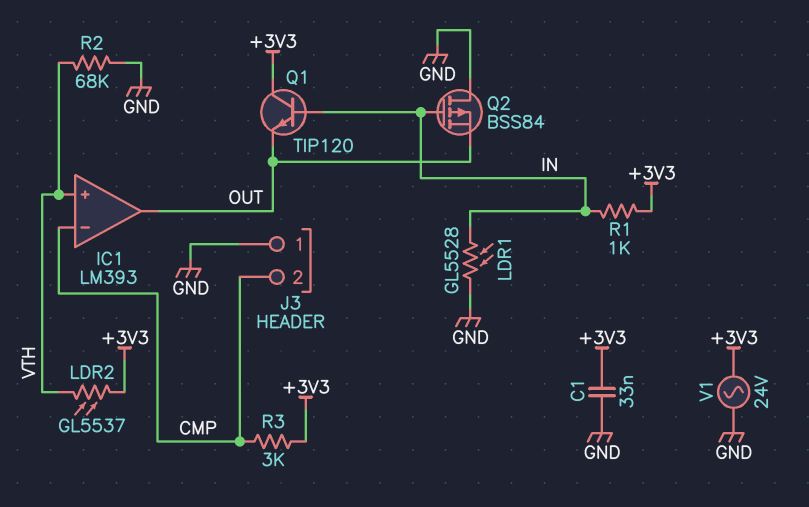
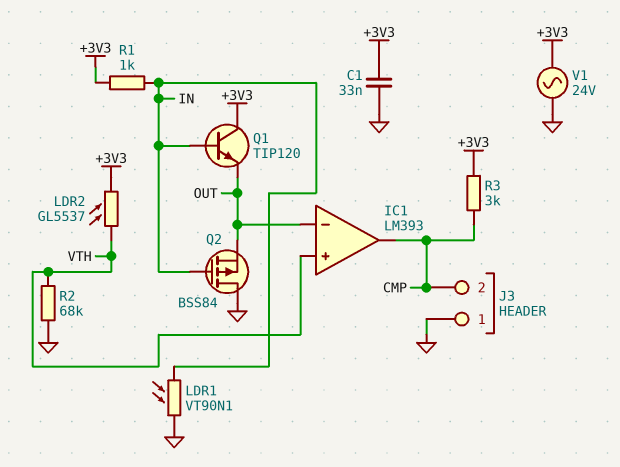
IC1 pin in-: CMP -> OUT
IC1 pin out: OUT -> CMP
LDR1: GL5528 (GND, IN) -> VT90N1 (GND, IN)

